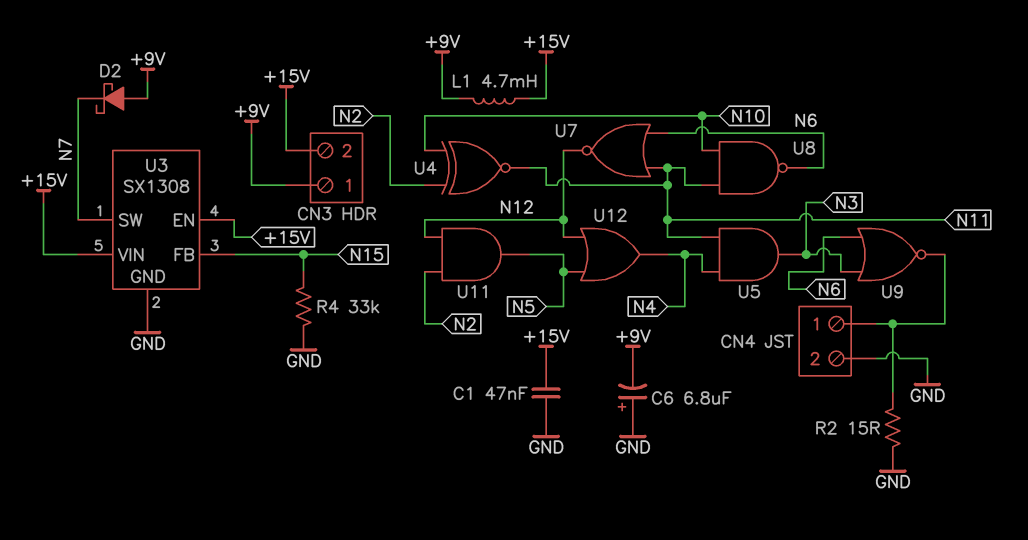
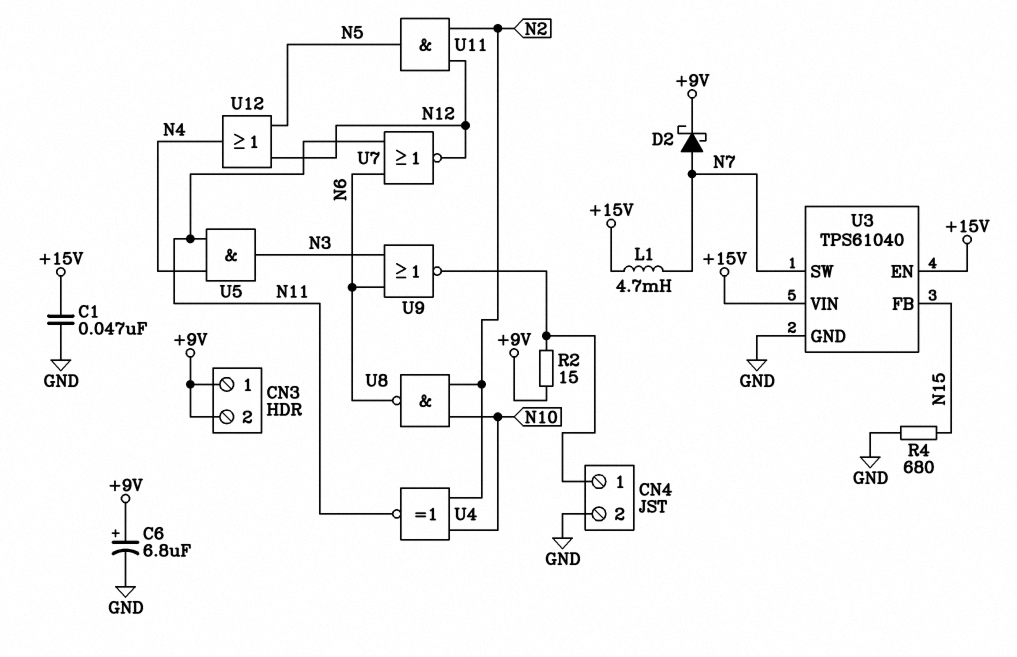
C6: 6.8uF (plus GND, minus +9V) -> 6.8uF (plus +9V, minus GND)
CN3 pin 2: +15V -> +9V
D2: schottky (A +9V, K N7) -> schottky (A N7, K +9V)
L1: 4.7mH (+9V, +15V) -> 4.7mH (+15V, N7)
R2: 15 (CN4/1, GND) -> 15 (+9V, CN4/1)
R4: 33k (GND, N15) -> 680 (GND, N15)
U3: SX1308 -> TPS61040
U8: NAND (in N10, in N11, out N6) -> NAND (in N2, in N10, out N6)

